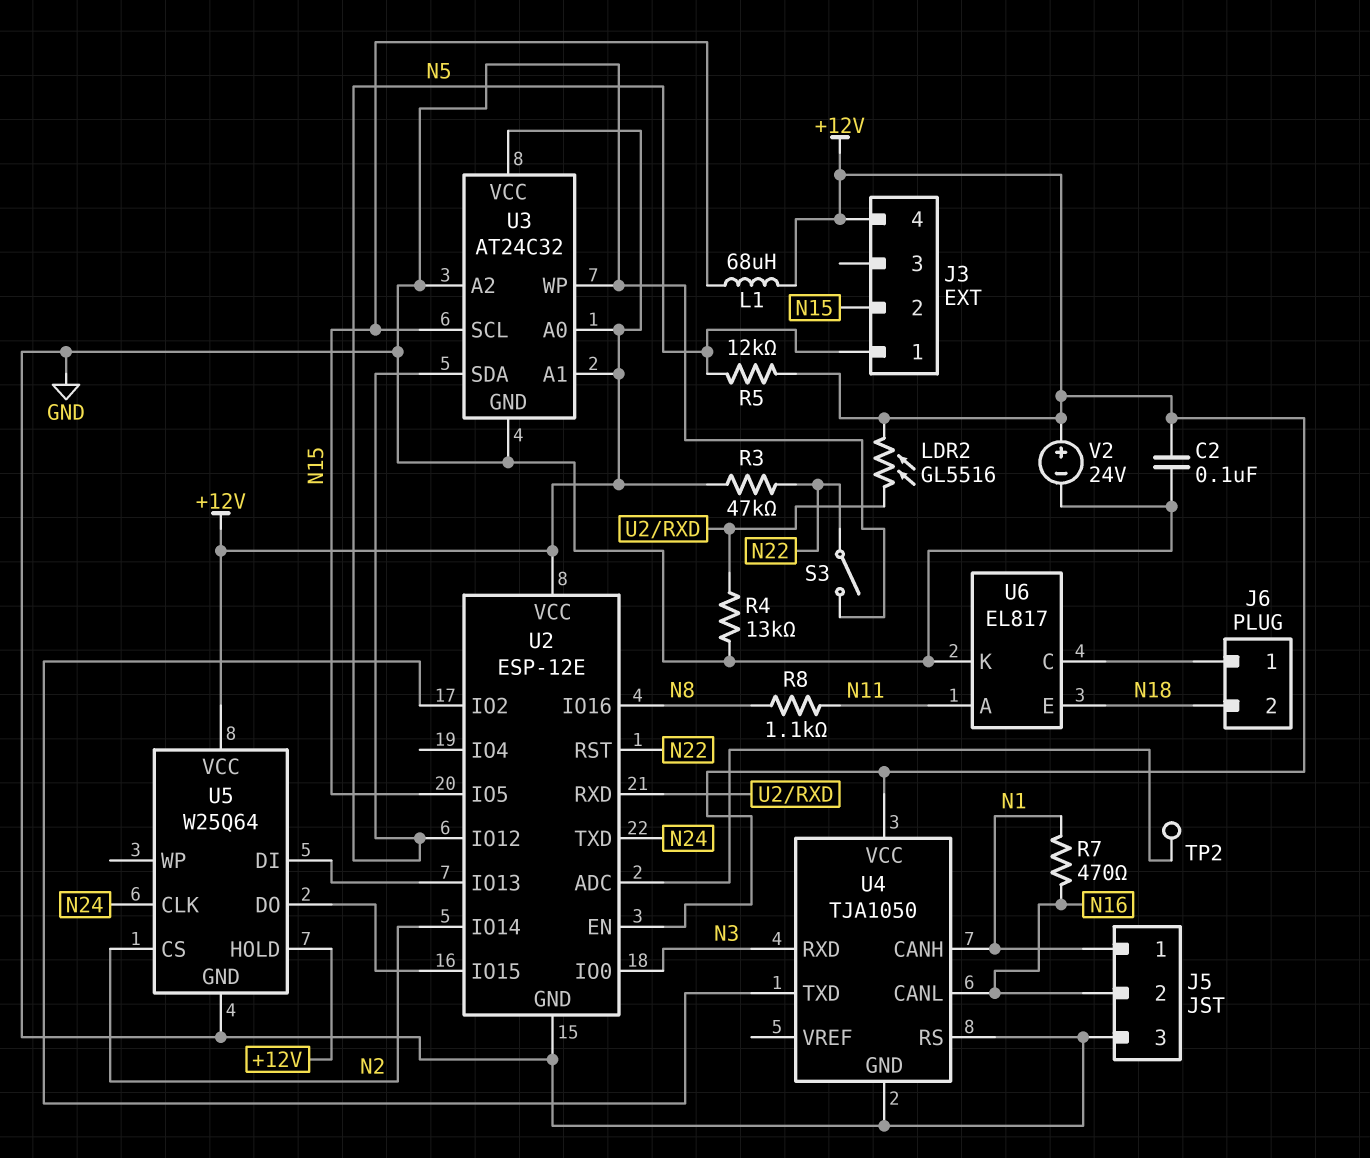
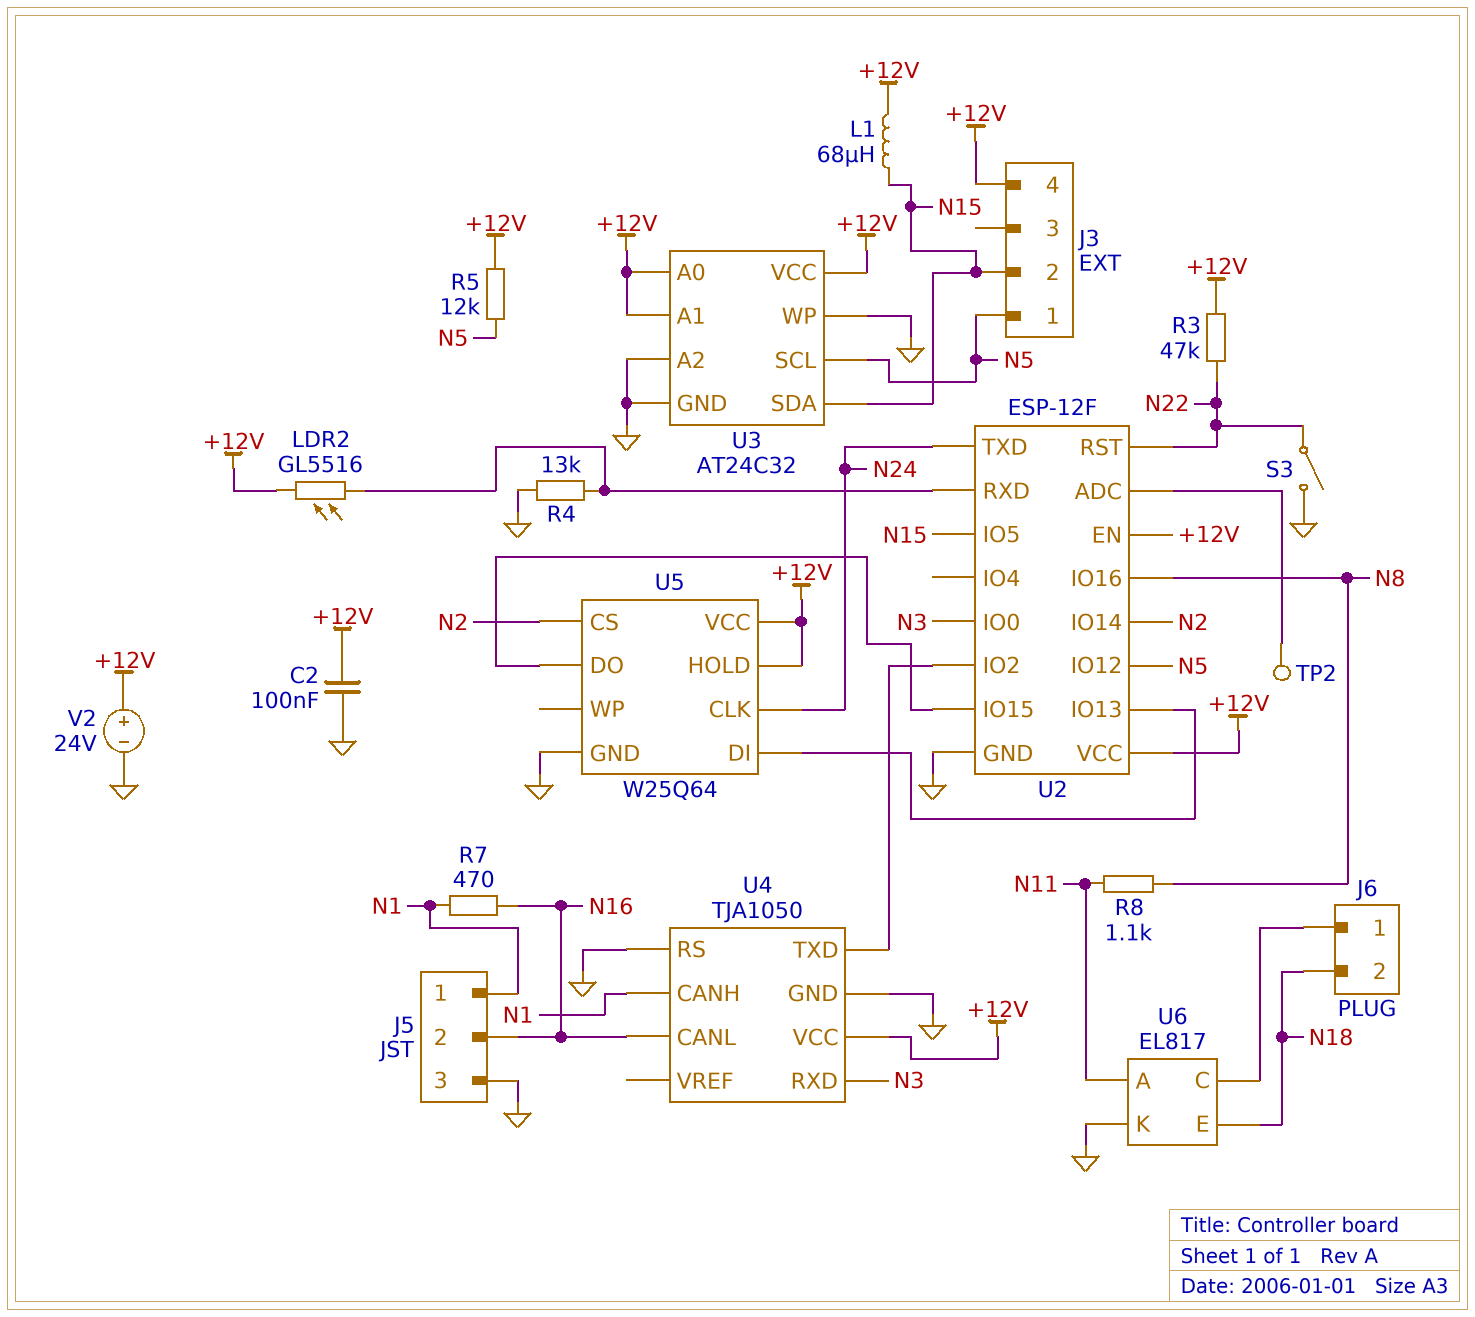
U2: ESP-12E -> ESP-12F
U3 pin SCL: N15 -> N5
U3 pin SDA: N5 -> N15

